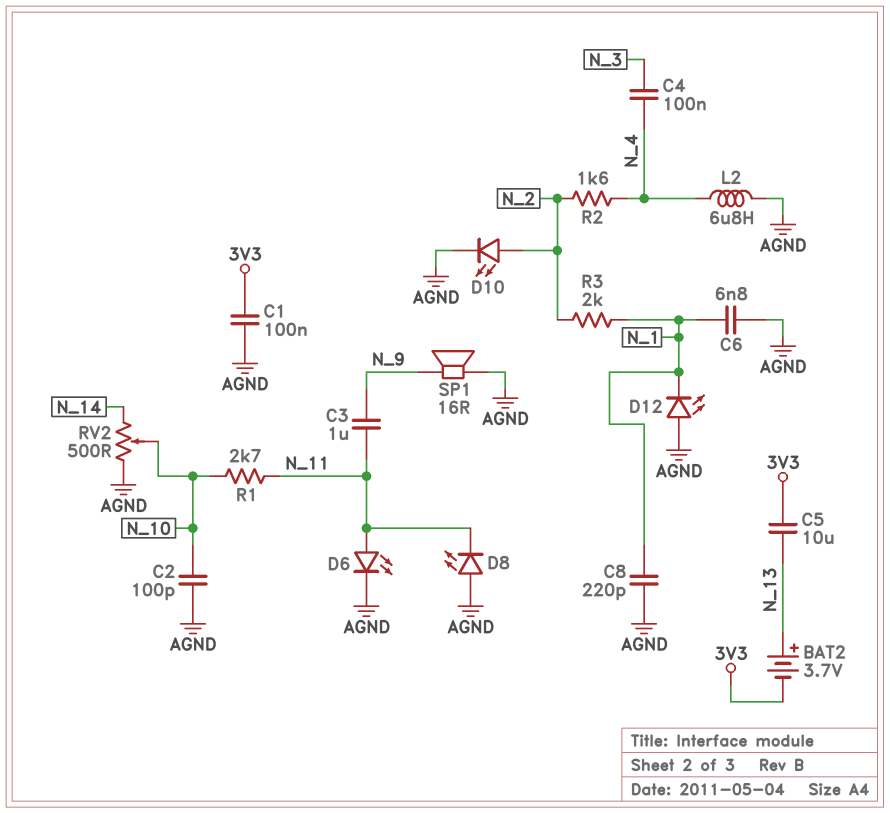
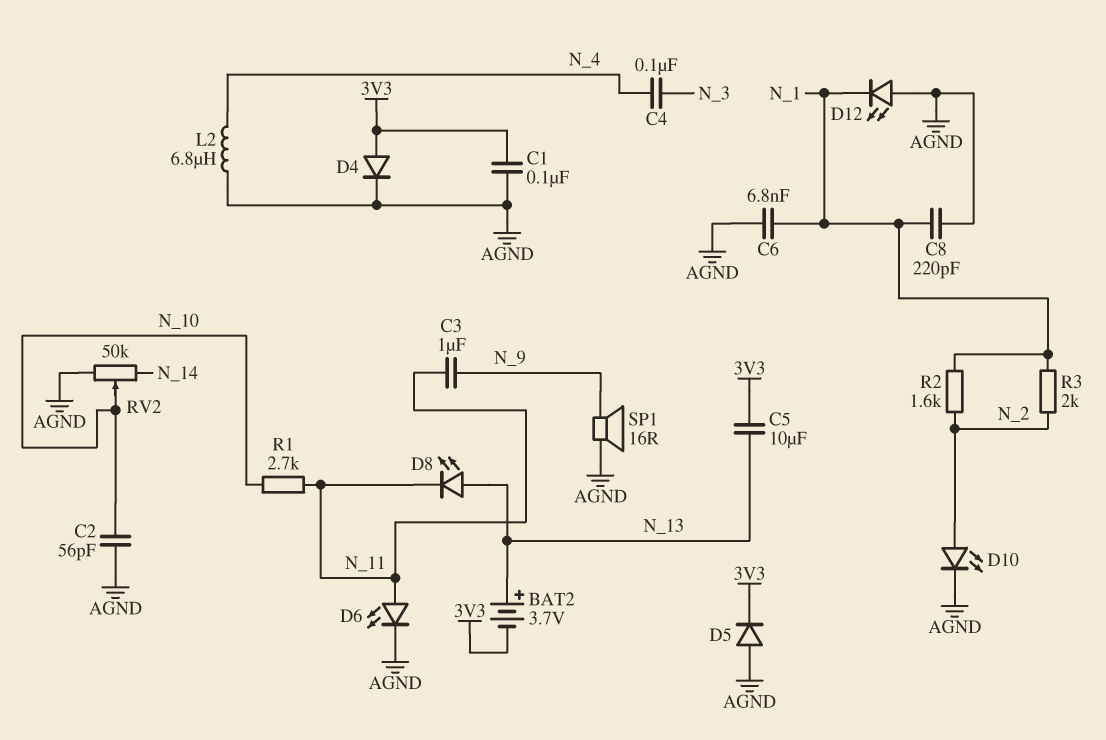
C2: 100pF (AGND, N_10) -> 56pF (AGND, N_10)
D4: none -> diode (A 3V3, K AGND)
D5: none -> diode (A AGND, K 3V3)
D8: LED (A AGND, K N_11) -> LED (A N_13, K N_11)
R2: 1.6k (N_2, N_4) -> 1.6k (N_1, N_2)
RV2: 500 (AGND, N_14, wiper N_10) -> 50k (AGND, N_14, wiper N_10)

